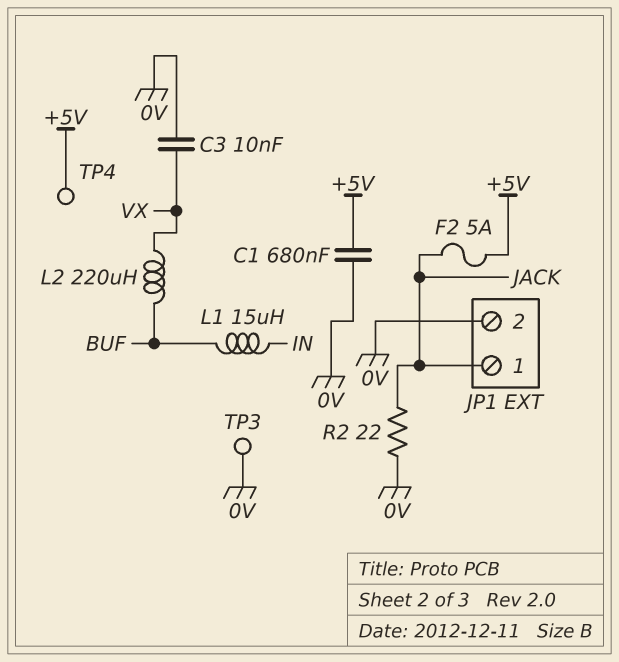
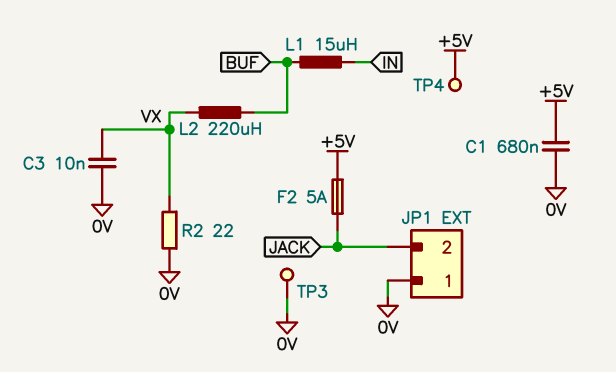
JP1 pin 1: JACK -> 0V
JP1 pin 2: 0V -> JACK
R2: 22 (0V, JACK) -> 22 (0V, VX)

